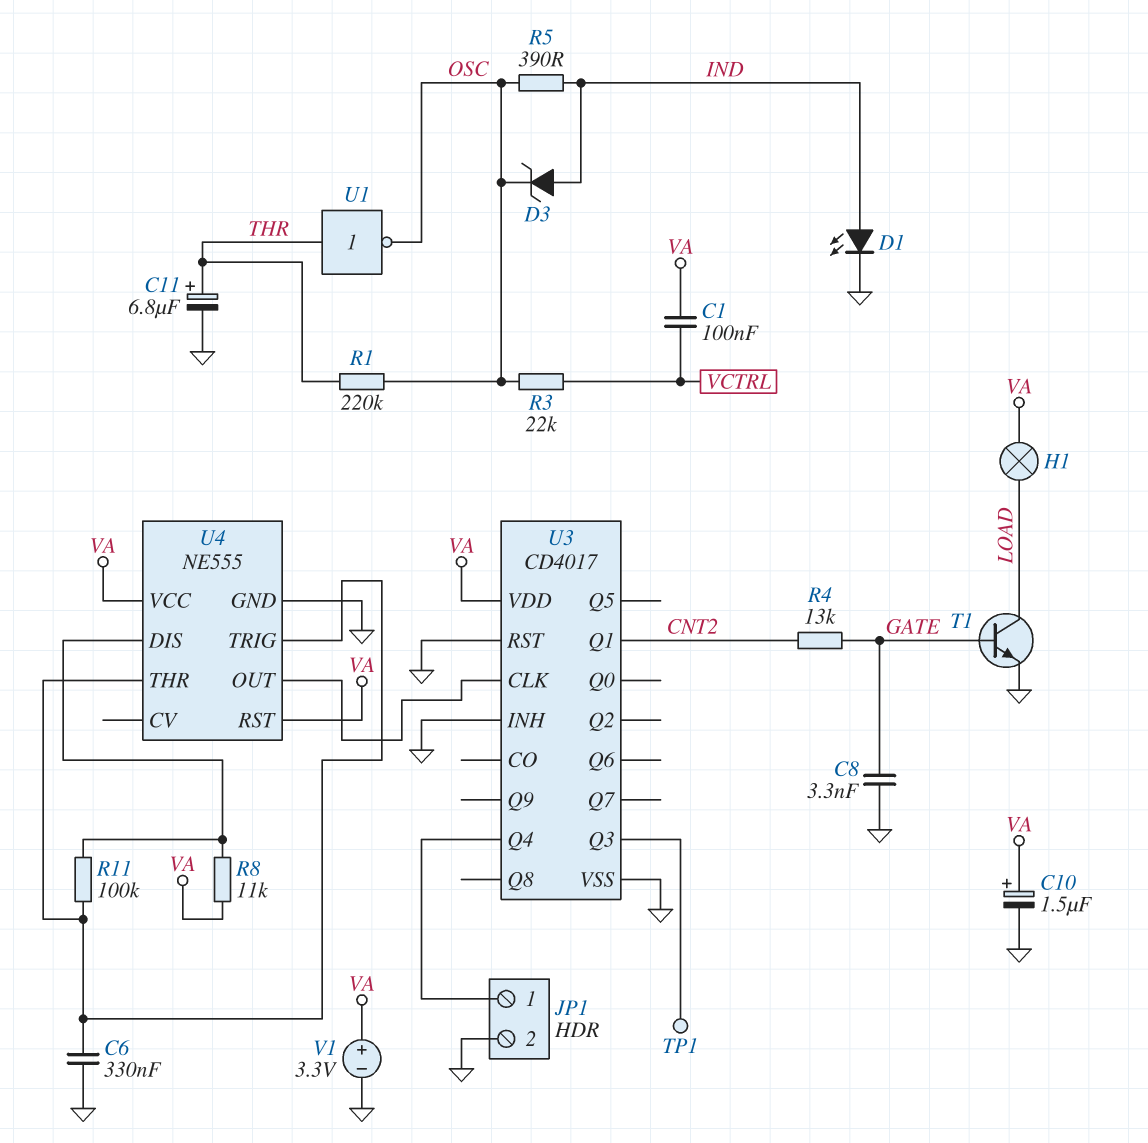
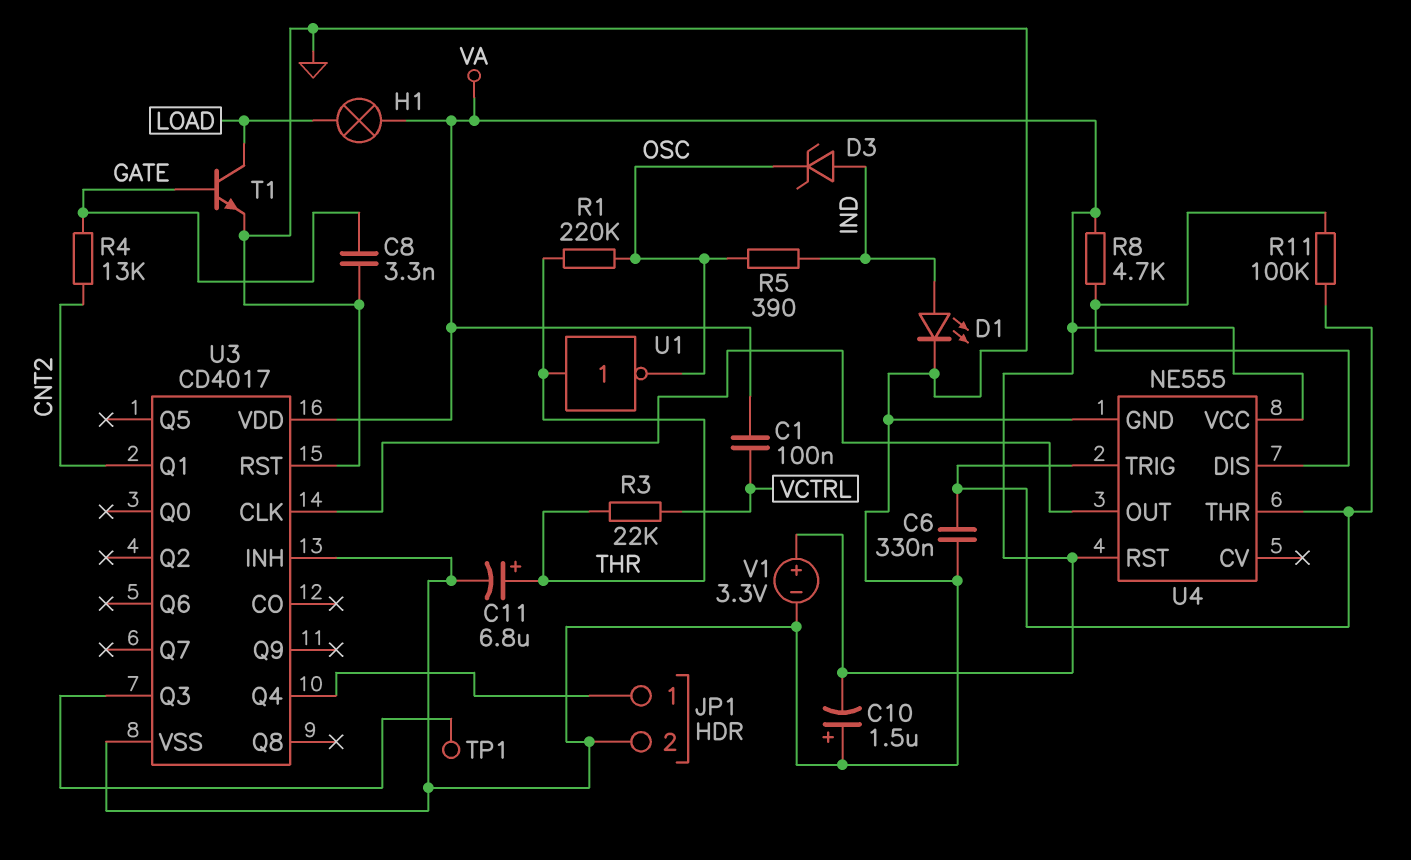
C10: 1.5uF (plus VA, minus GND) -> 1.5uF (plus GND, minus VA)
R3: 22k (OSC, VCTRL) -> 22k (THR, VCTRL)
R8: 11k (U4/DIS, VA) -> 4.7k (U4/DIS, VA)

